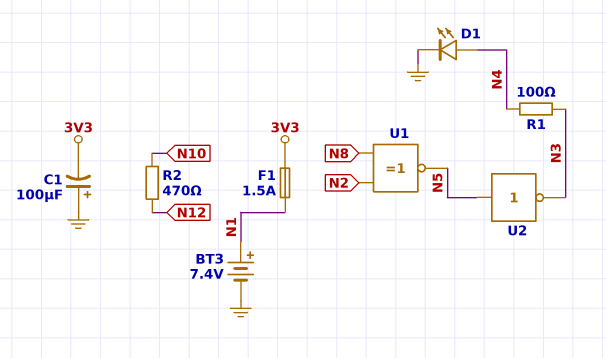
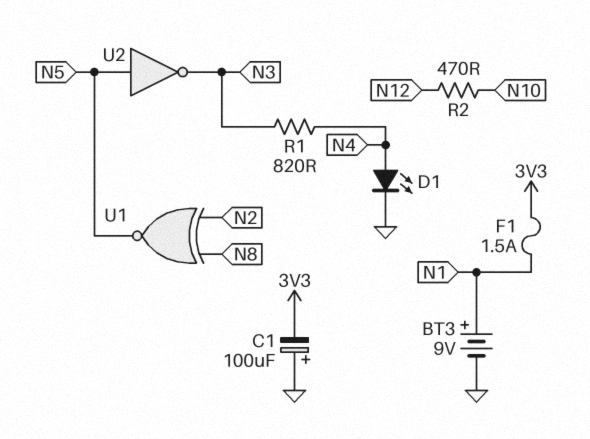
BT3: 7.4V (plus N1, minus GND) -> 9V (plus N1, minus GND)
R1: 100 (N3, N4) -> 820 (N3, N4)

